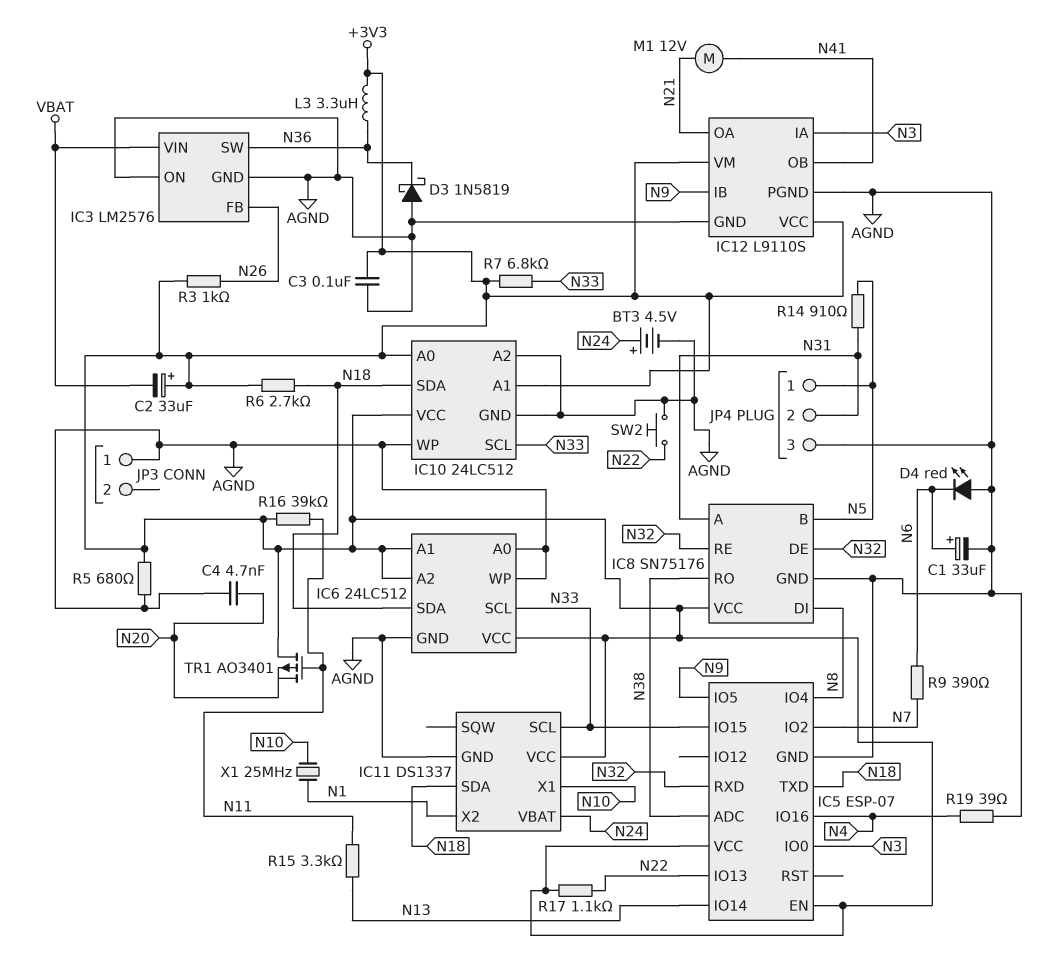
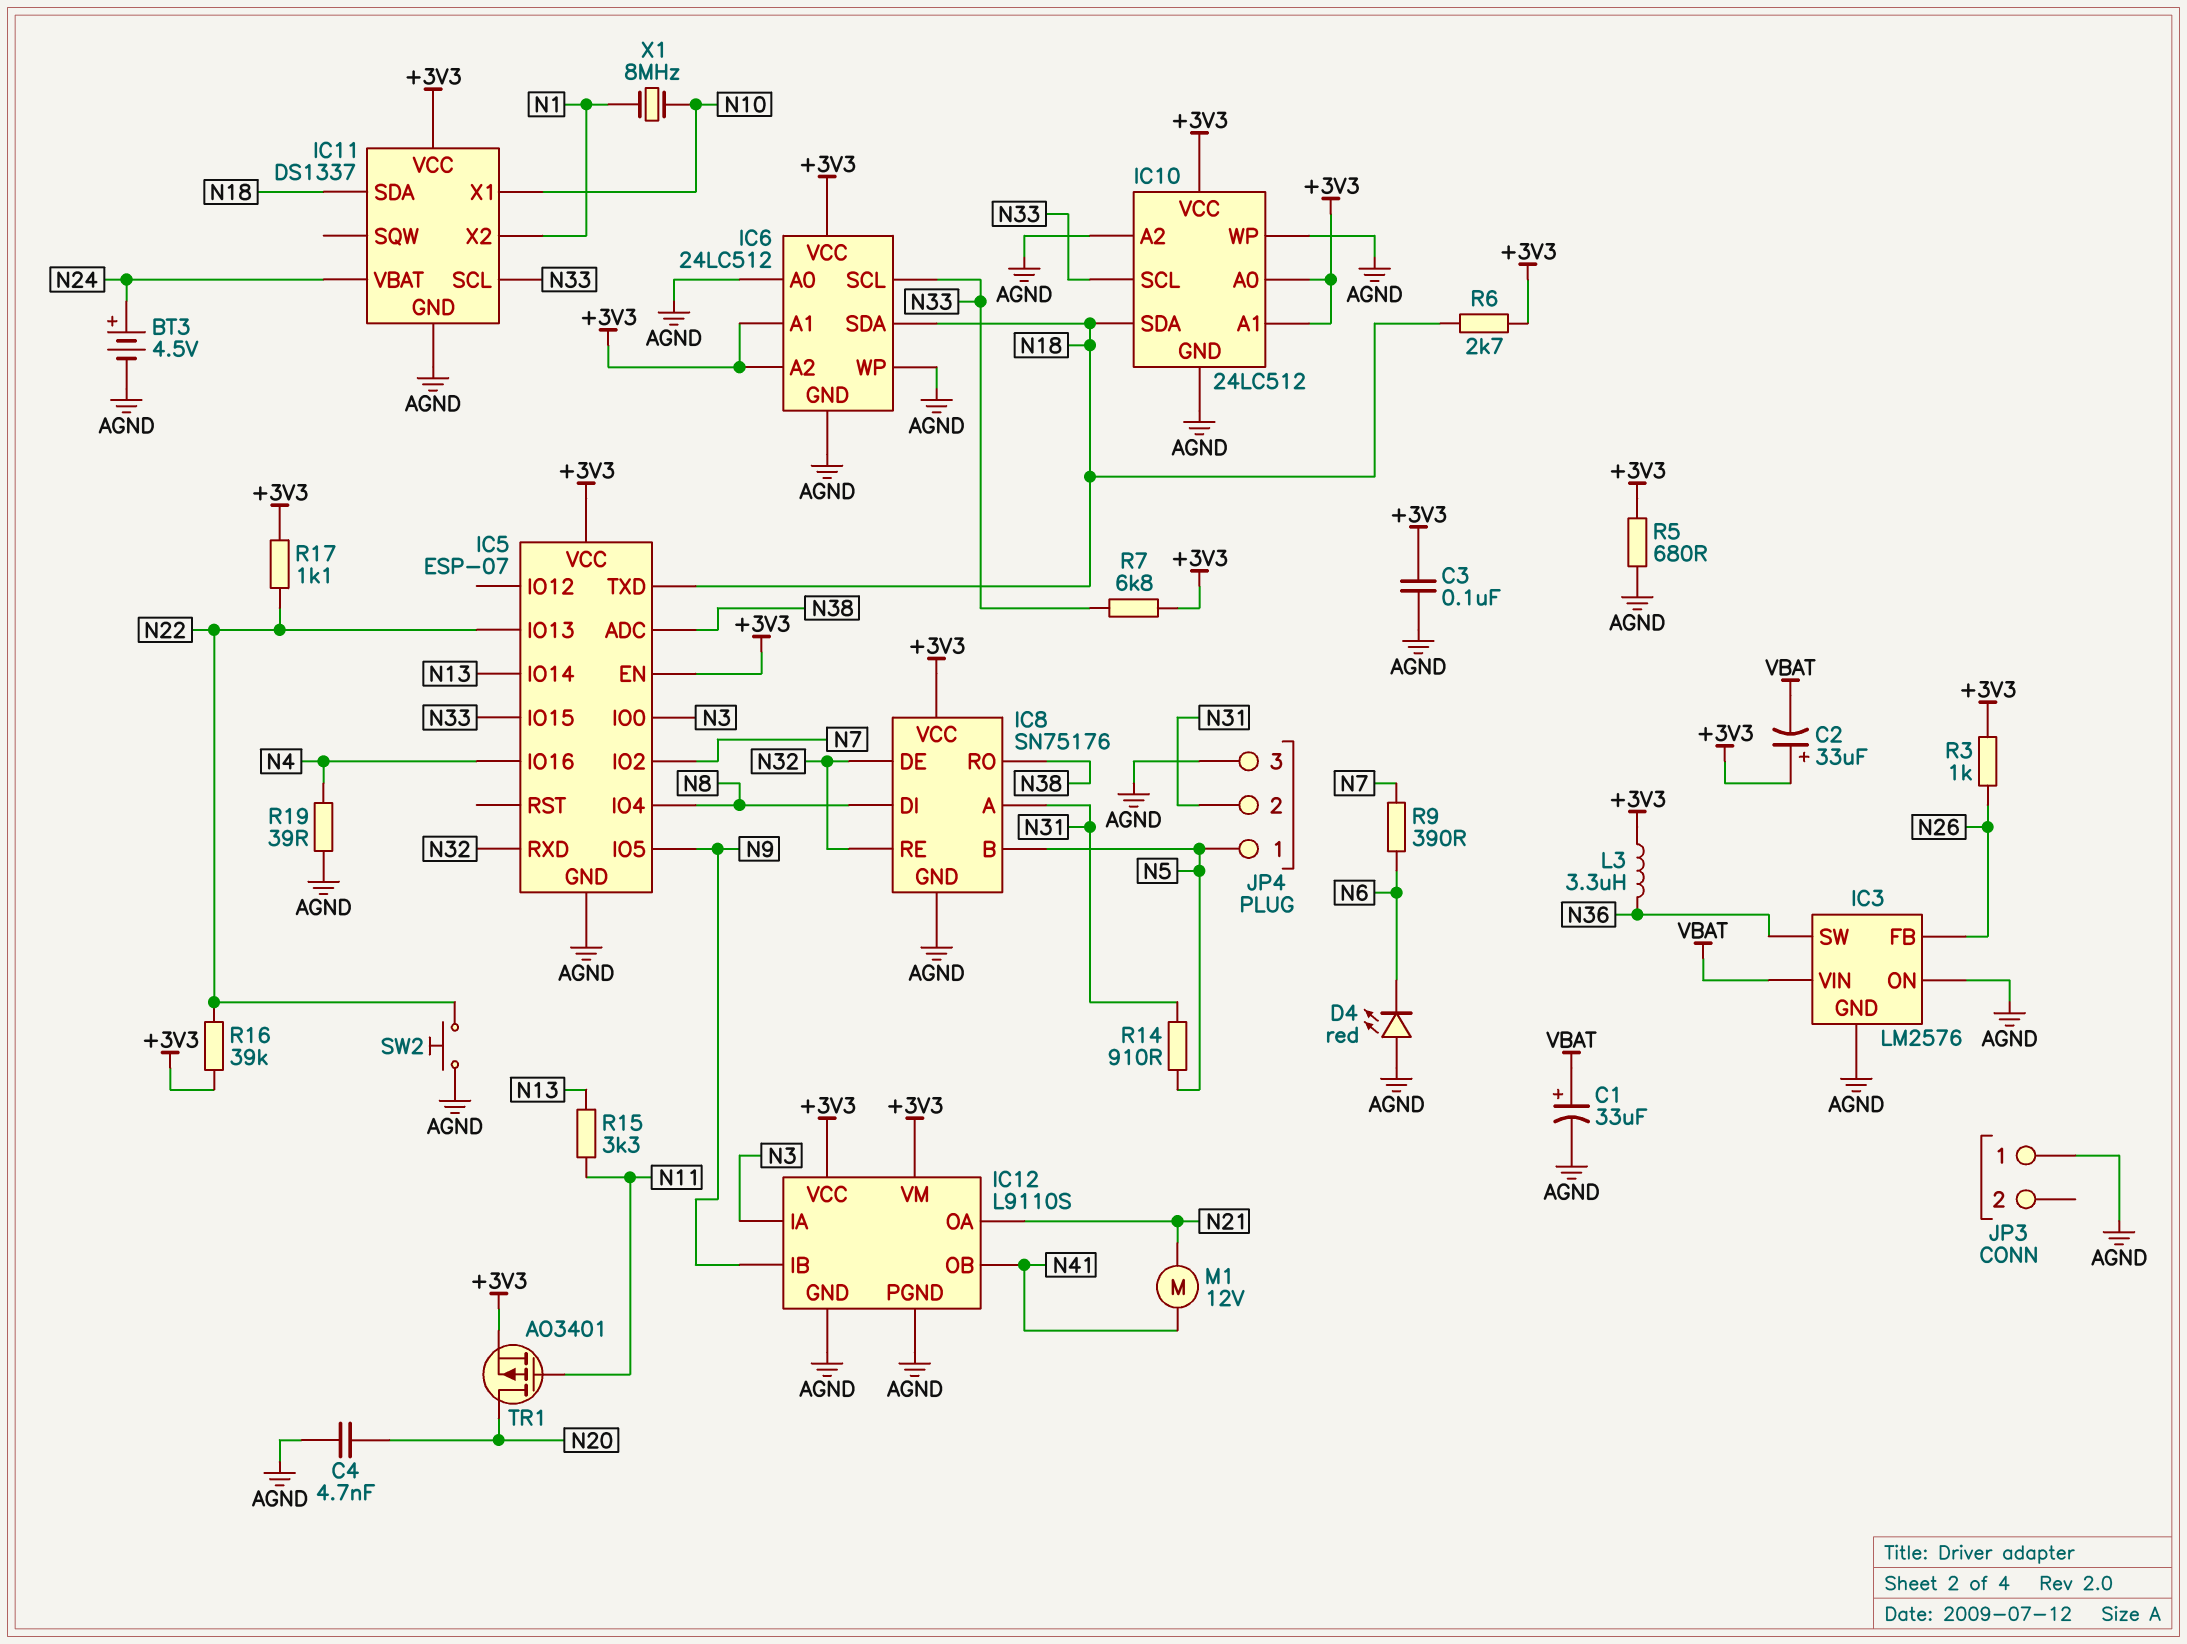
C1: 33uF (plus N6, minus AGND) -> 33uF (plus VBAT, minus AGND)
D3: schottky 1N5819 (A AGND, K N36) -> none
R16: 39k (+3V3, N11) -> 39k (+3V3, N22)
TR1: PMOS AO3401 (G N11, D +3V3, S N20) -> PMOS AO3401 (G N11, D N20, S +3V3)
X1: 25MHz (N1, N10) -> 8MHz (N1, N10)

